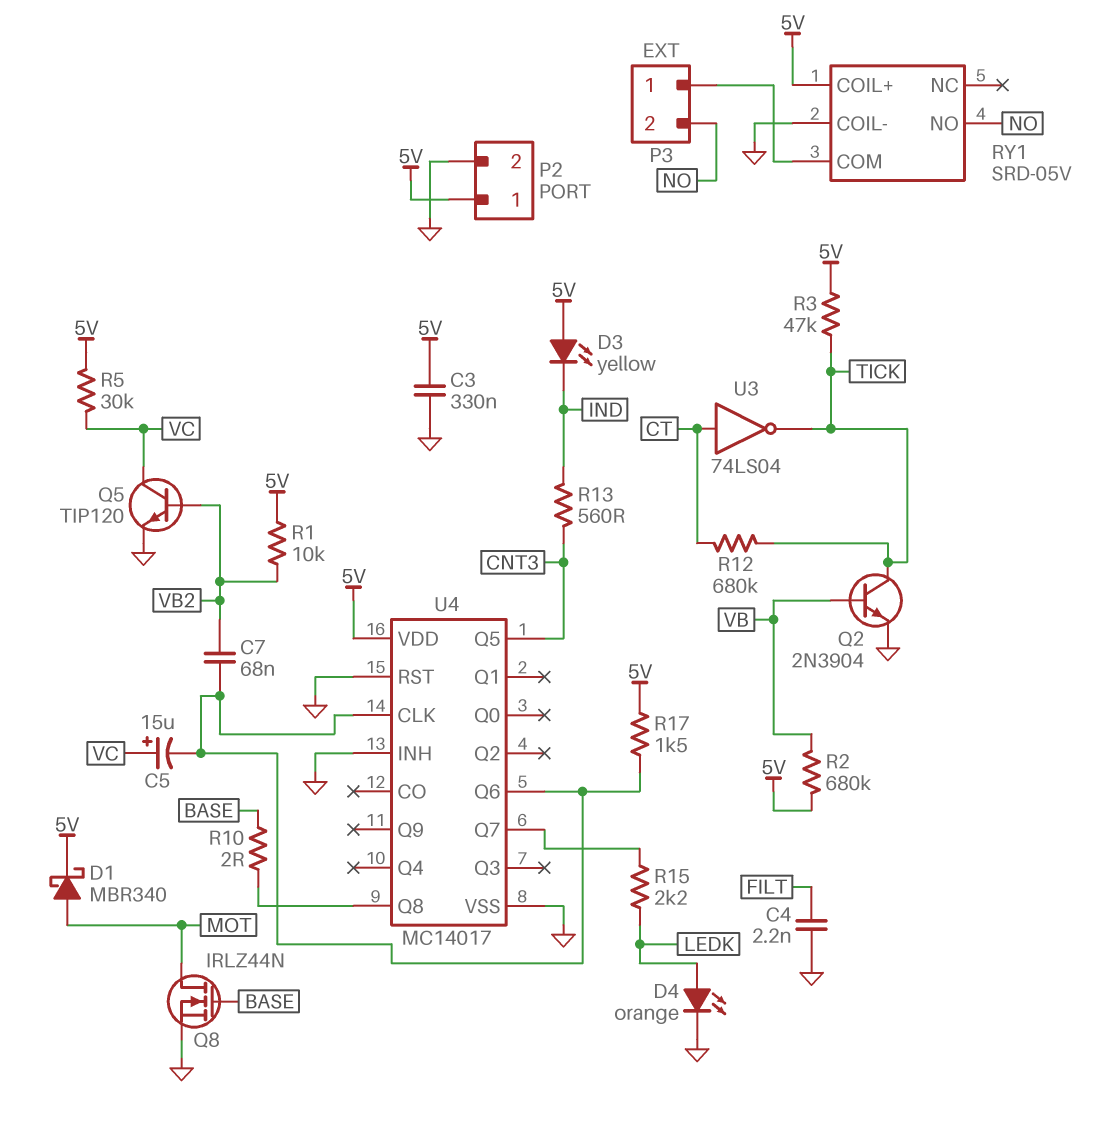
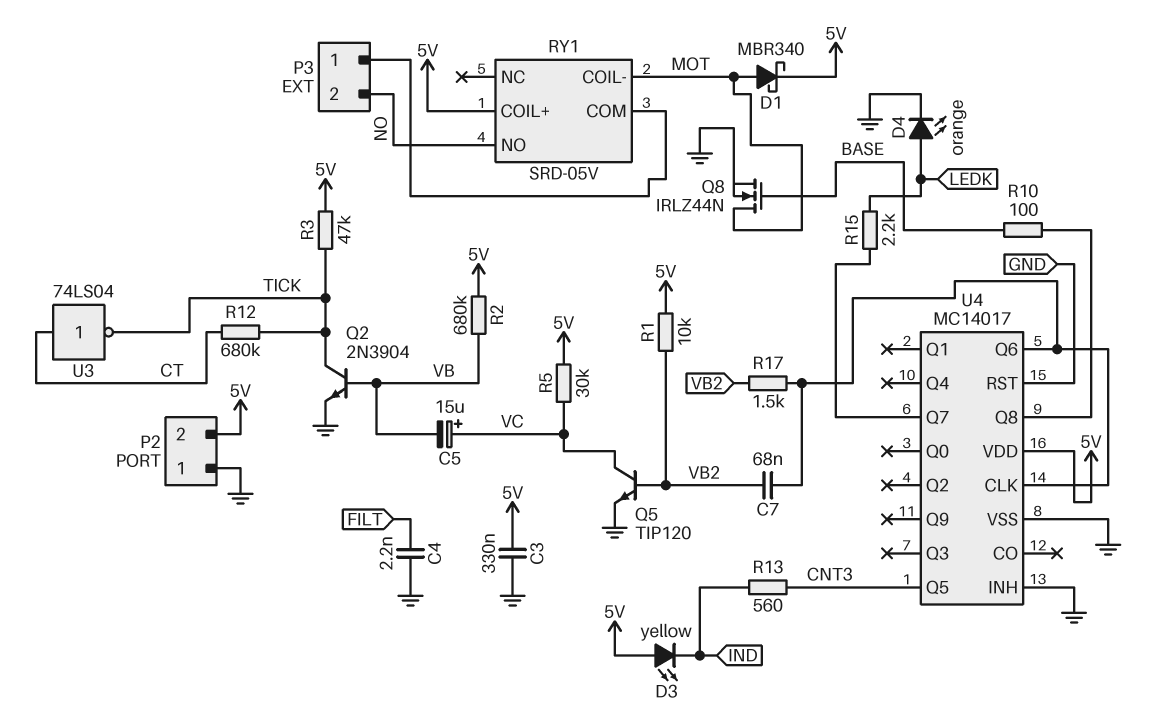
C5: 15uF (plus VC, minus U4/CLK) -> 15uF (plus VC, minus VB)
P2 pin 1: 5V -> GND
P2 pin 2: GND -> 5V
R10: 2 (BASE, U4/Q8) -> 100 (BASE, U4/Q8)
R17: 1.5k (5V, U4/CLK) -> 1.5k (U4/CLK, VB2)
RY1 pin COIL-: GND -> MOT

